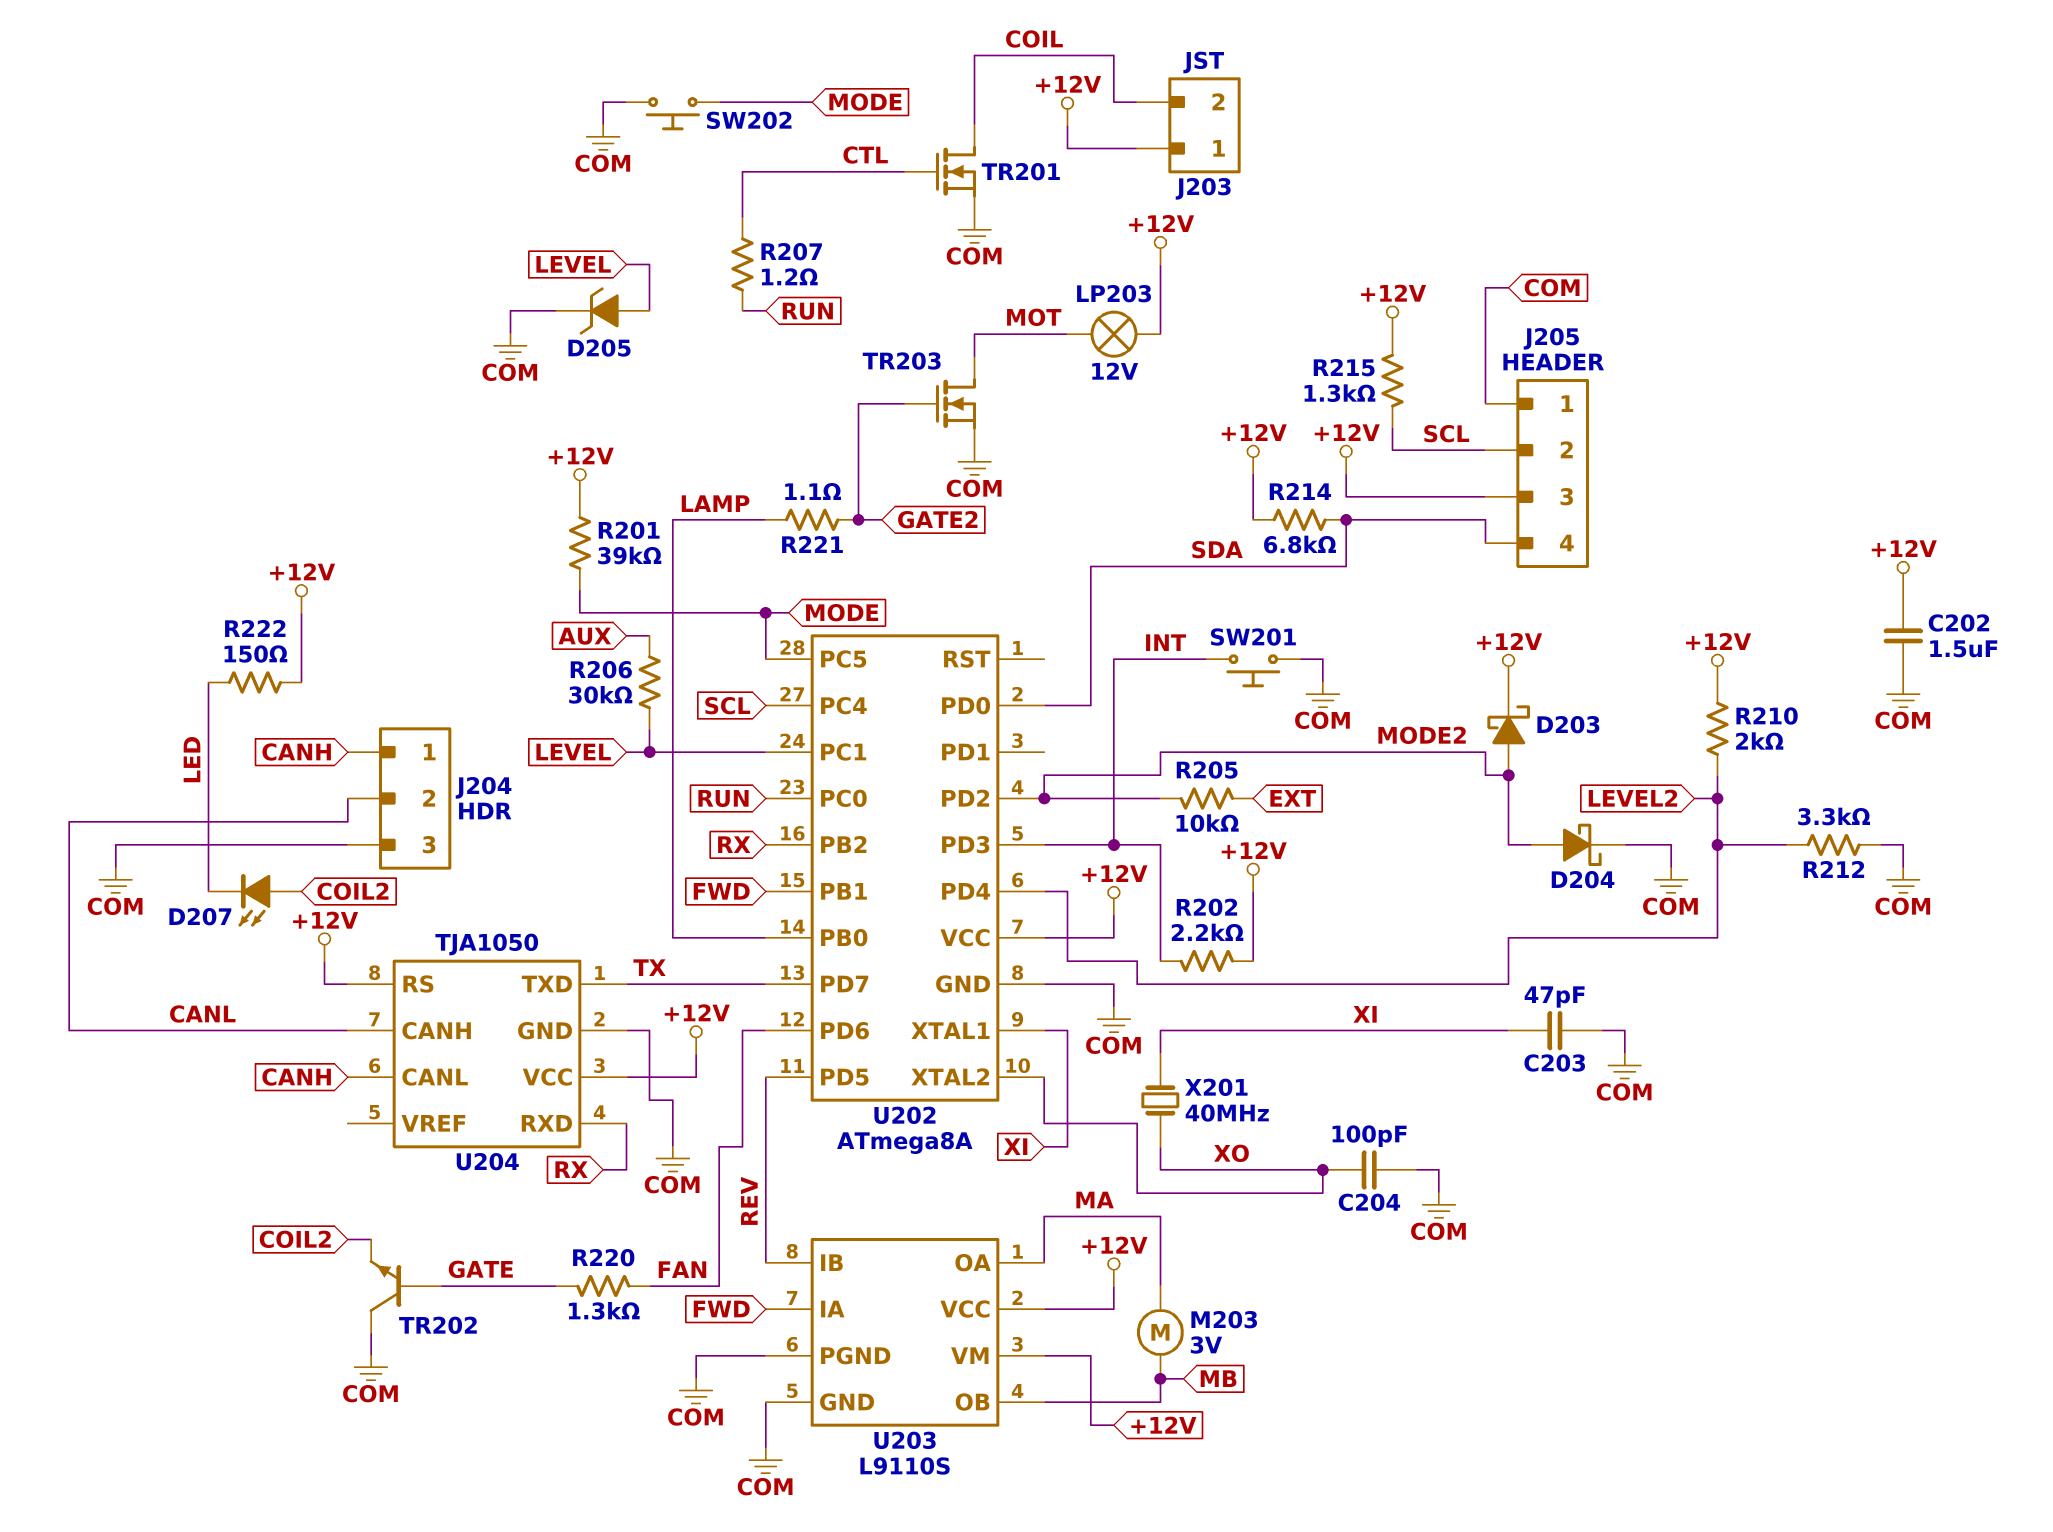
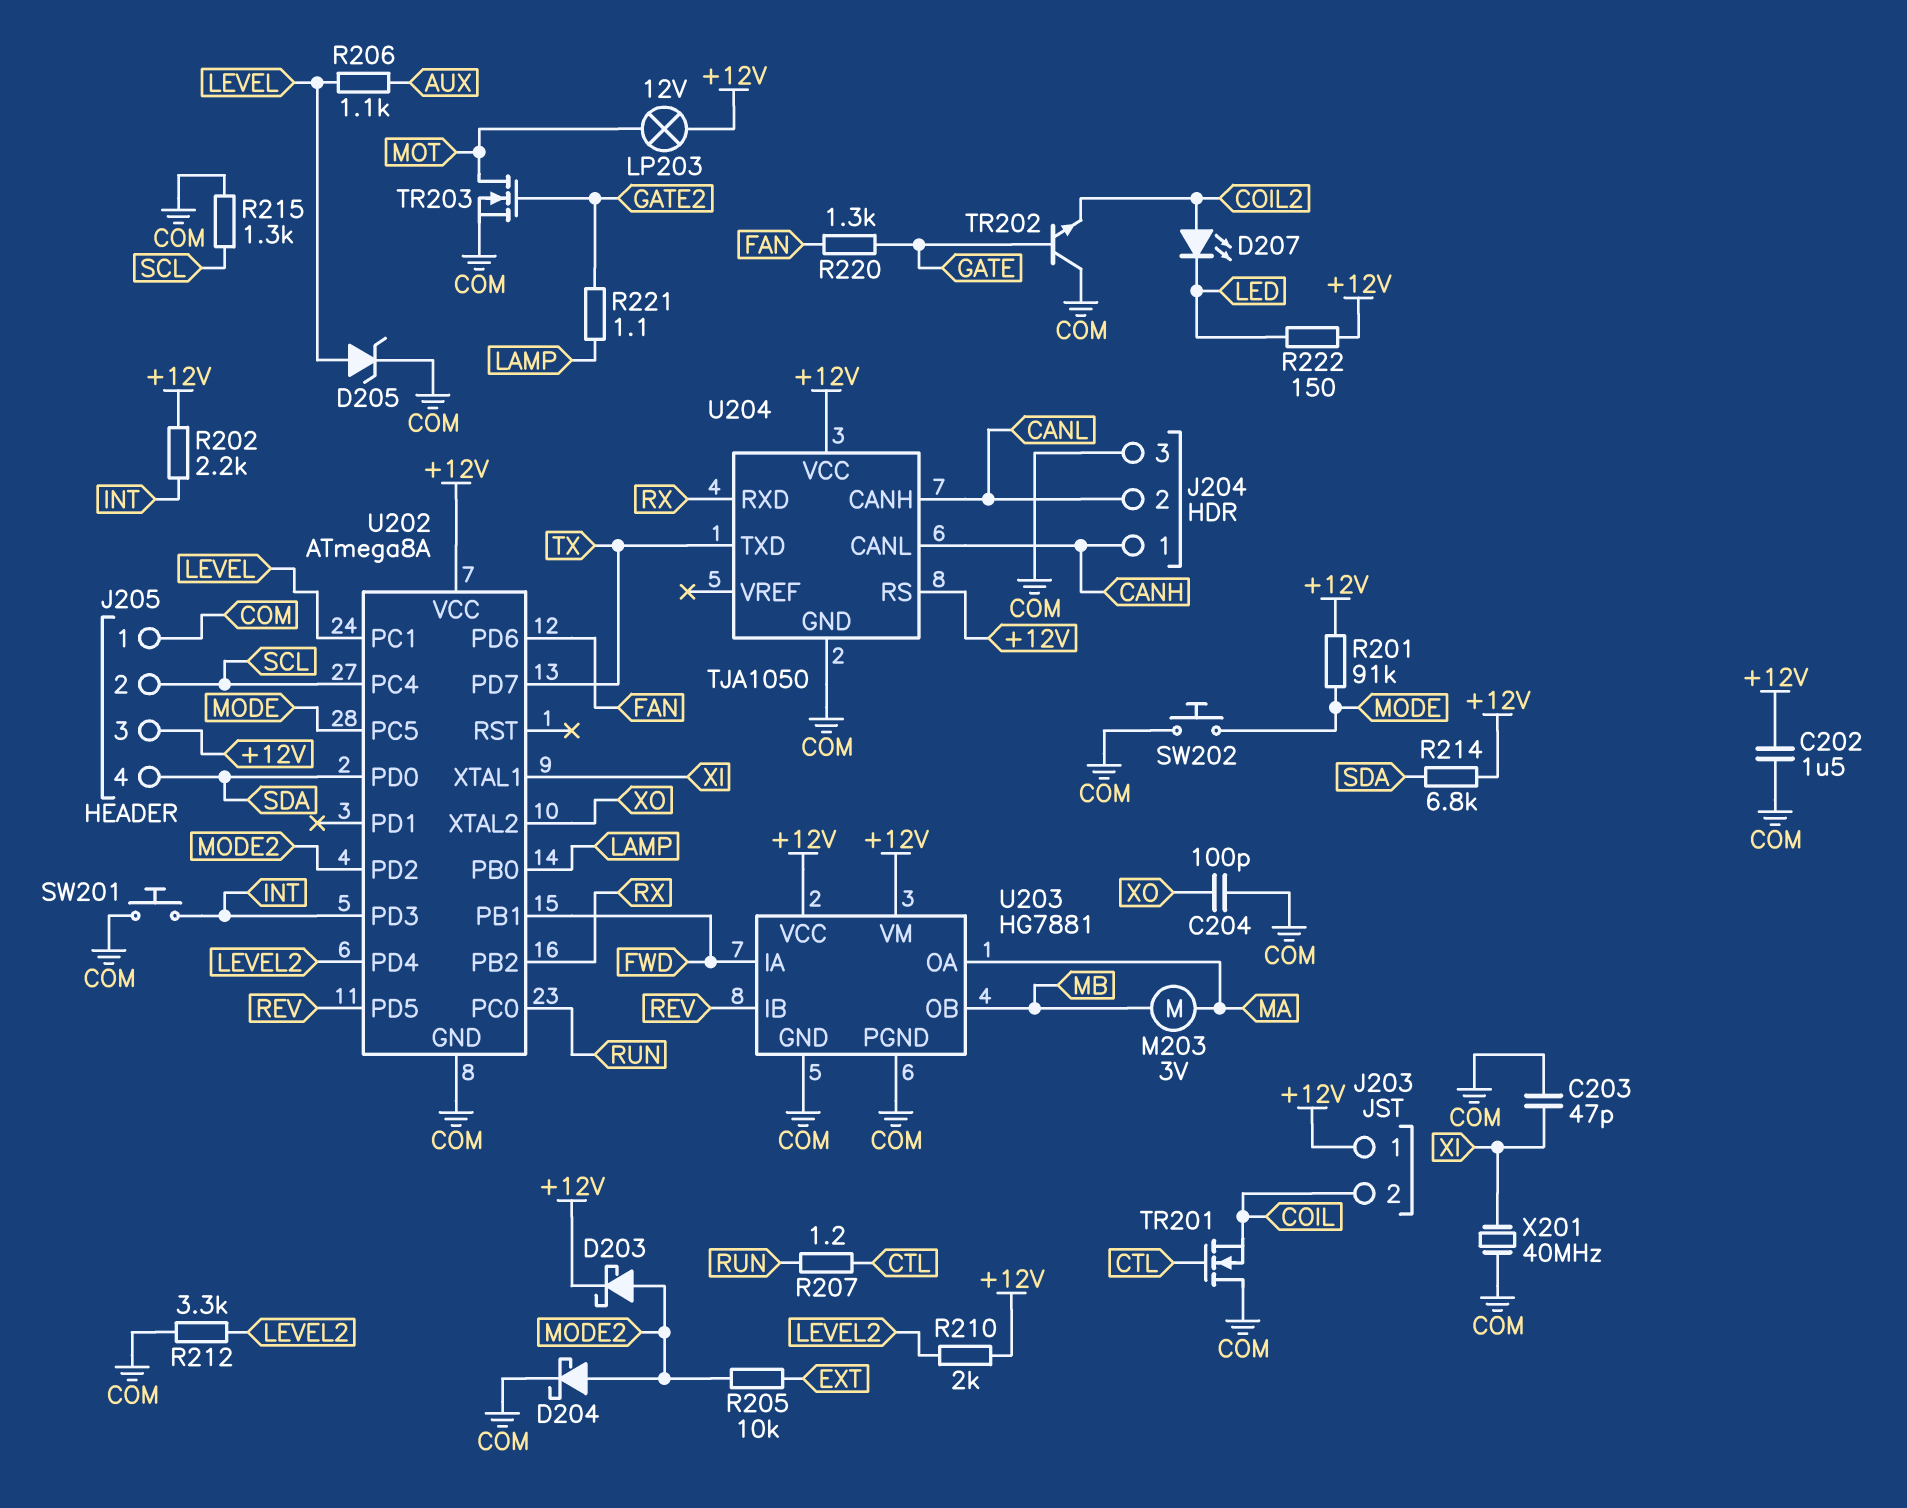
R201: 39k (+12V, MODE) -> 91k (+12V, MODE)
R206: 30k (AUX, LEVEL) -> 1.1k (AUX, LEVEL)
R215: 1.3k (+12V, SCL) -> 1.3k (COM, SCL)
TR201: NMOS (G CTL, D COIL, S COM) -> NMOS (G CTL, D COM, S COIL)
U203: L9110S -> HG7881
X201: 40MHz (XI, XO) -> 40MHz (COM, XI)

